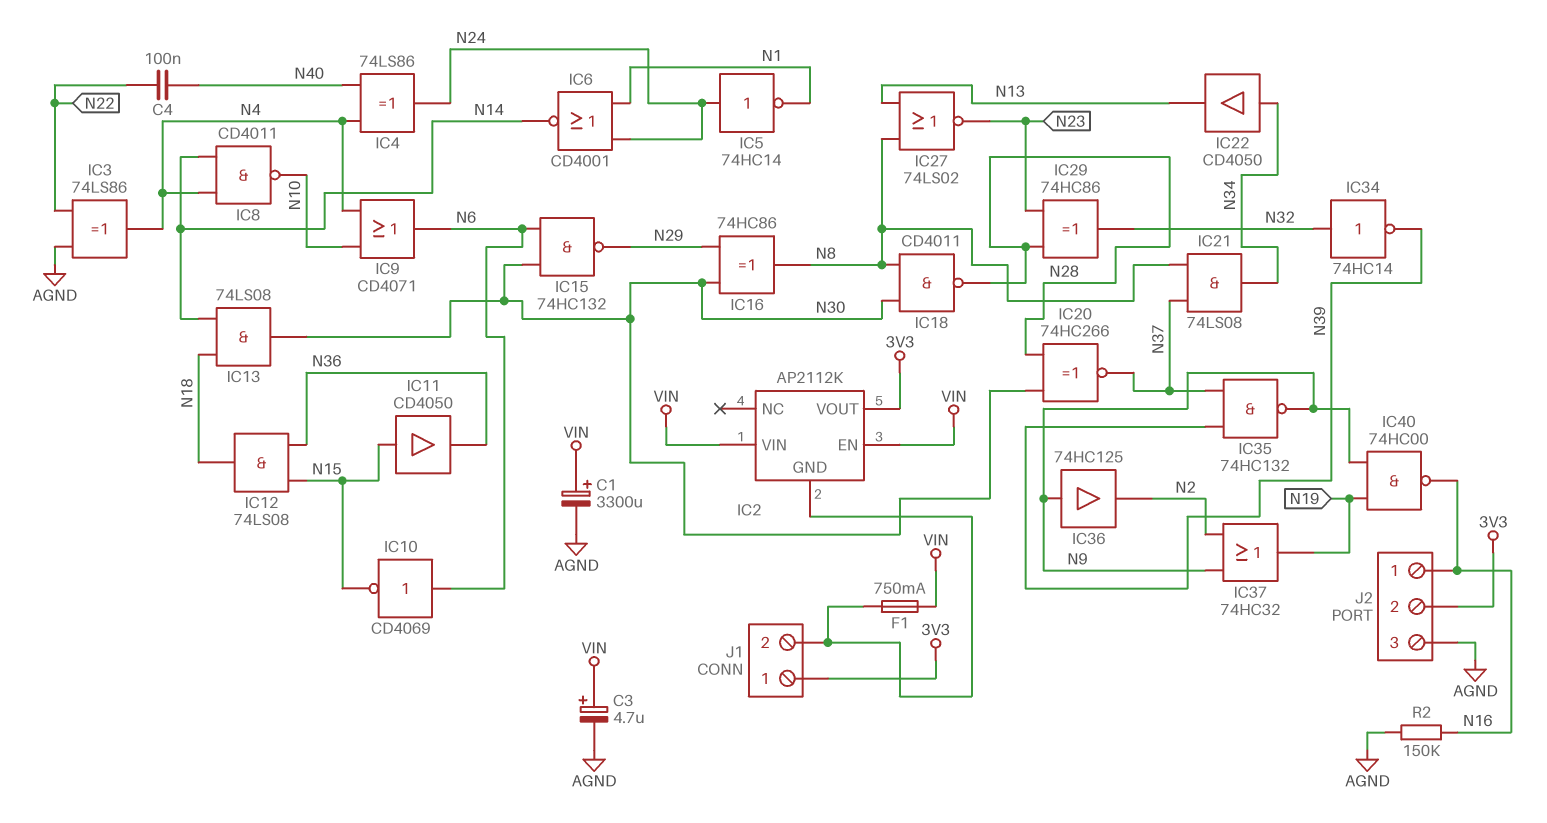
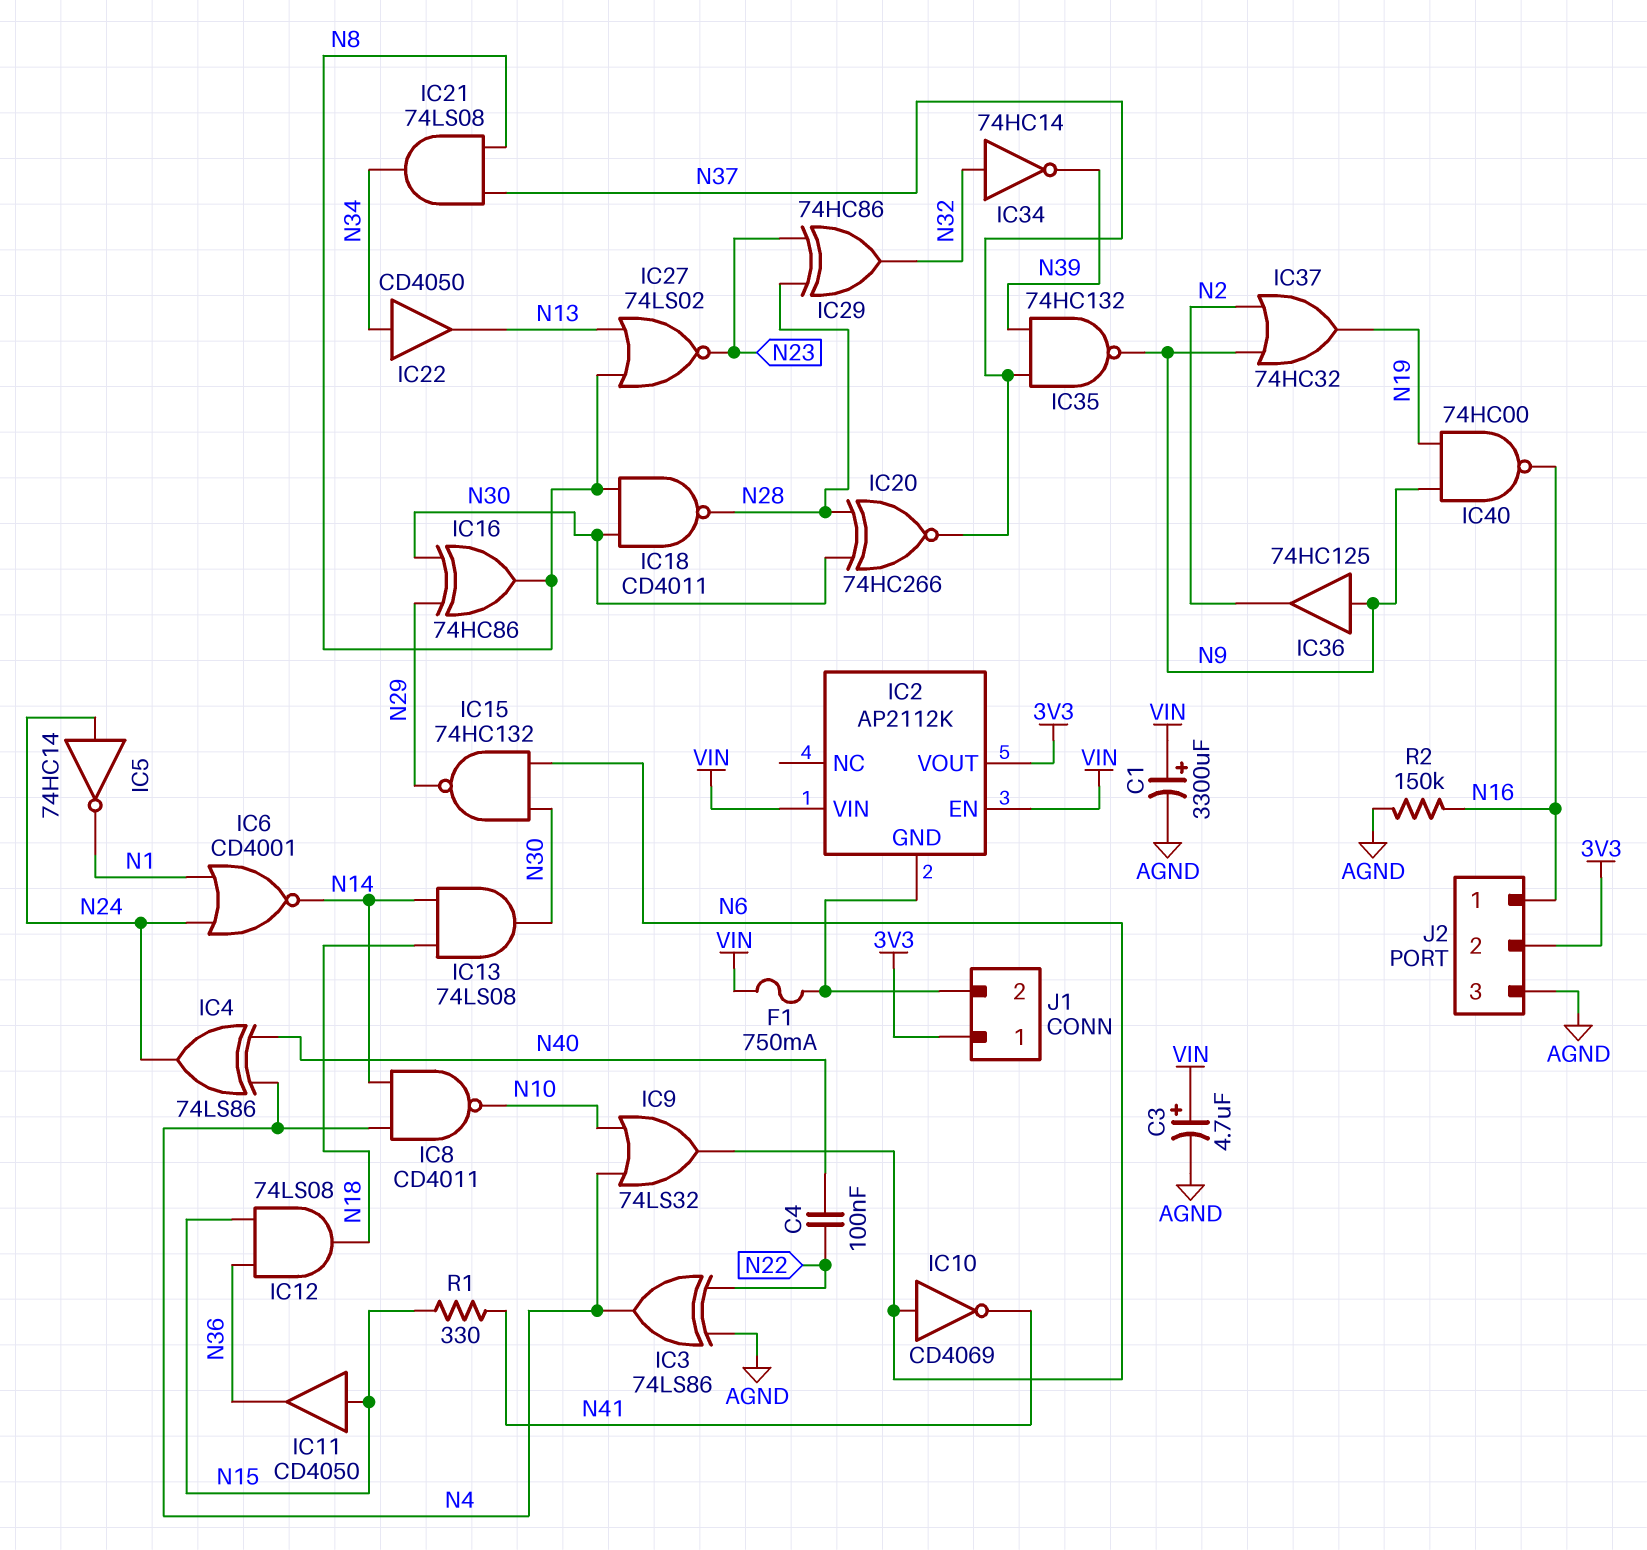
IC9: OR CD4071 (in N4, in N10, out N6) -> OR 74LS32 (in N4, in N10, out N6)
IC10: NOT CD4069 (in N6, out N15) -> NOT CD4069 (in N6, out N41)
R1: none -> 330 (N15, N41)

